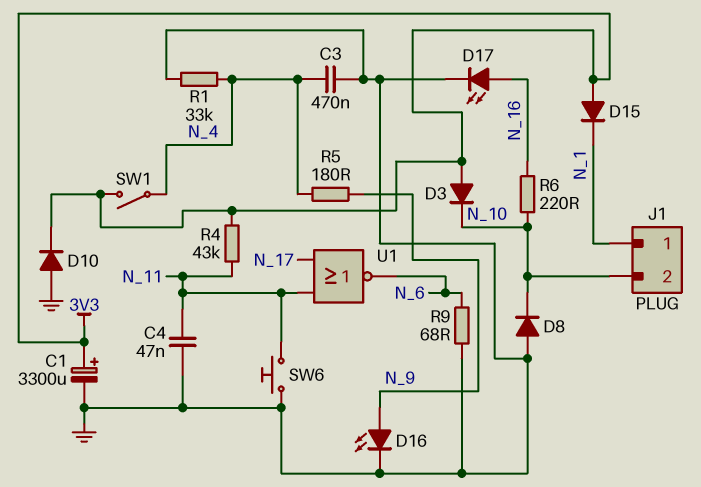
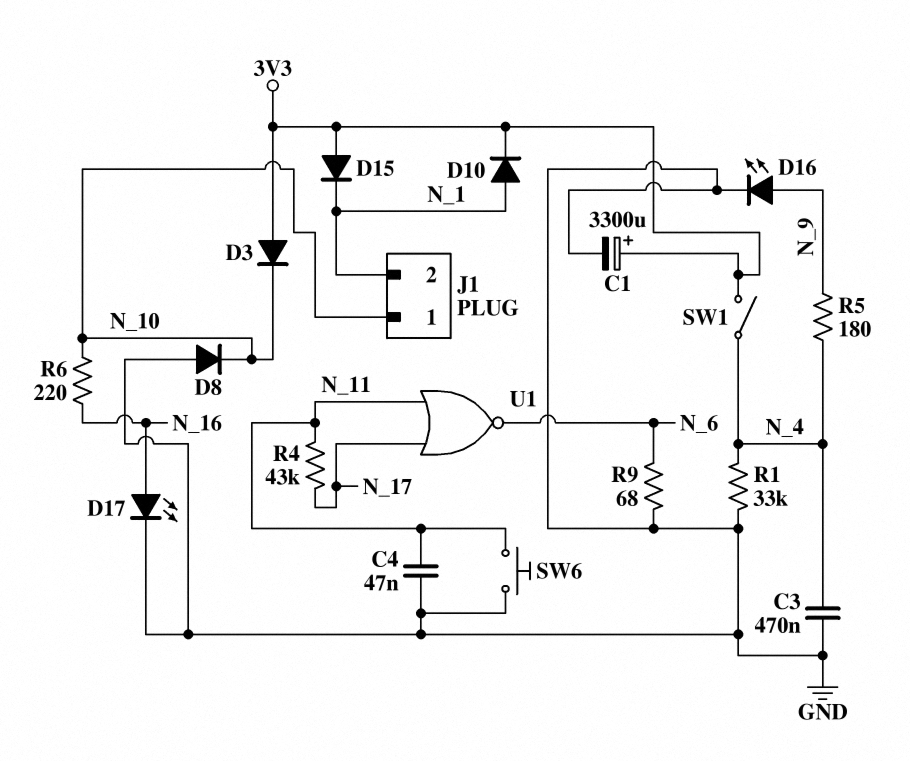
D10: diode (A GND, K 3V3) -> diode (A N_1, K 3V3)
J1 pin 1: N_1 -> N_10
J1 pin 2: N_10 -> N_1
R4: 43k (3V3, N_11) -> 43k (N_11, N_17)

